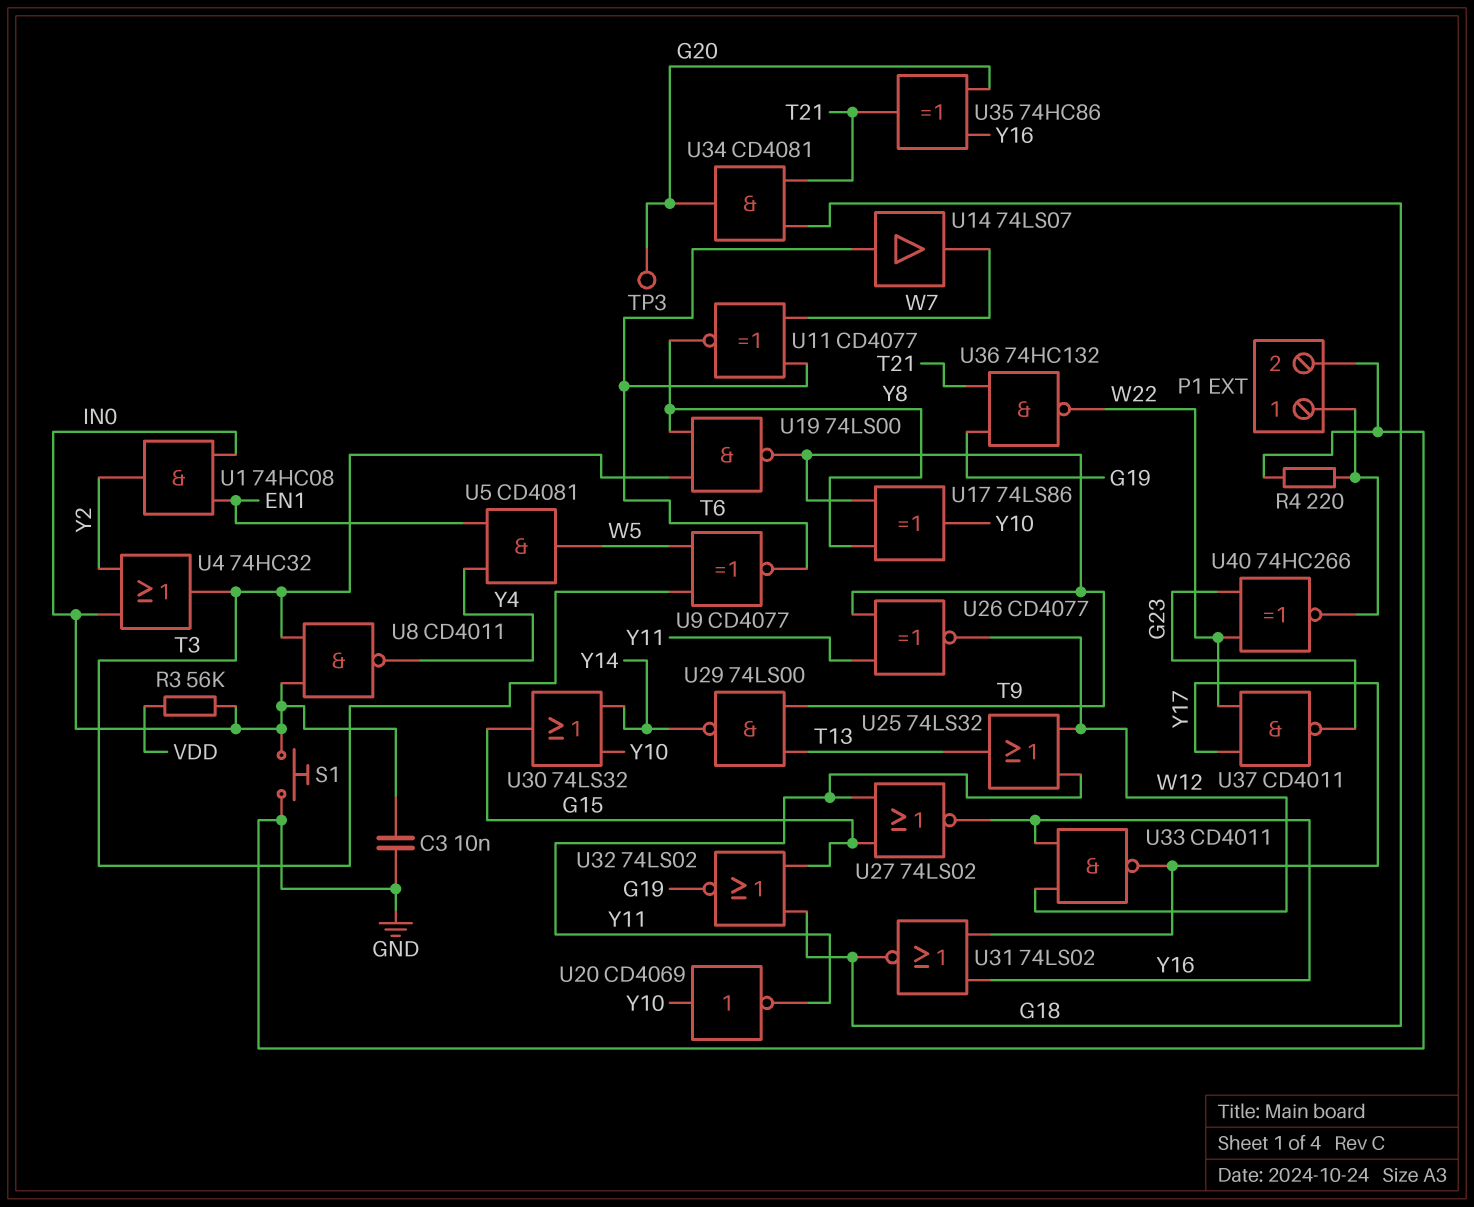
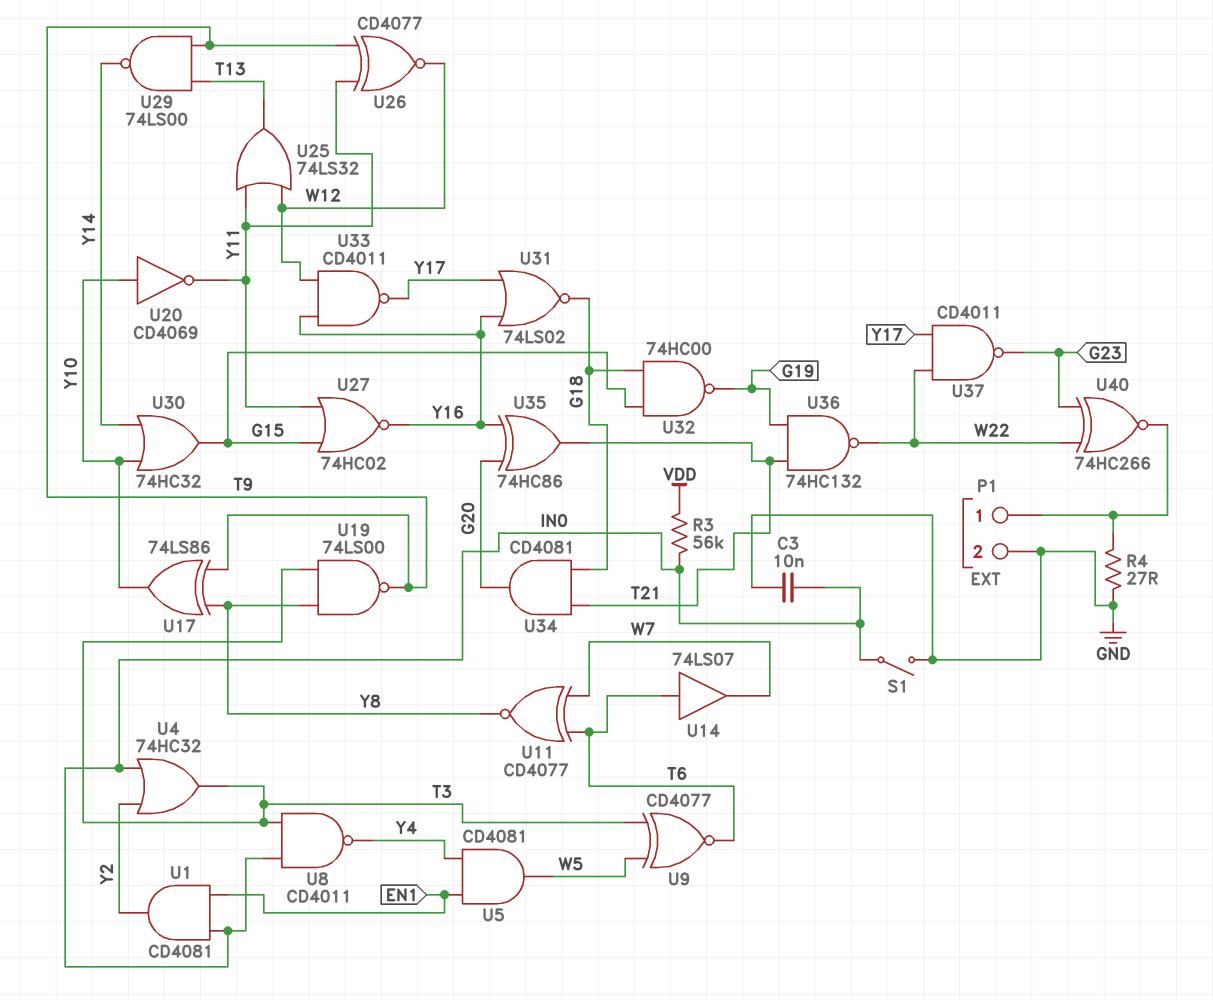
R4: 220 (GND, P1/1) -> 27 (GND, P1/1)
S1: button (GND, IN0) -> switch (GND, IN0)
TP3: test point (G20) -> none
U1: AND 74HC08 (in EN1, in IN0, out Y2) -> AND CD4081 (in EN1, in IN0, out Y2)
U27: NOR 74LS02 (in G15, in Y11, out Y16) -> NOR 74HC02 (in G15, in Y11, out Y16)
U30: OR 74LS32 (in Y10, in Y14, out G15) -> OR 74HC32 (in Y10, in Y14, out G15)
U32: NOR 74LS02 (in G15, in G18, out G19) -> NAND 74HC00 (in G15, in G18, out G19)

